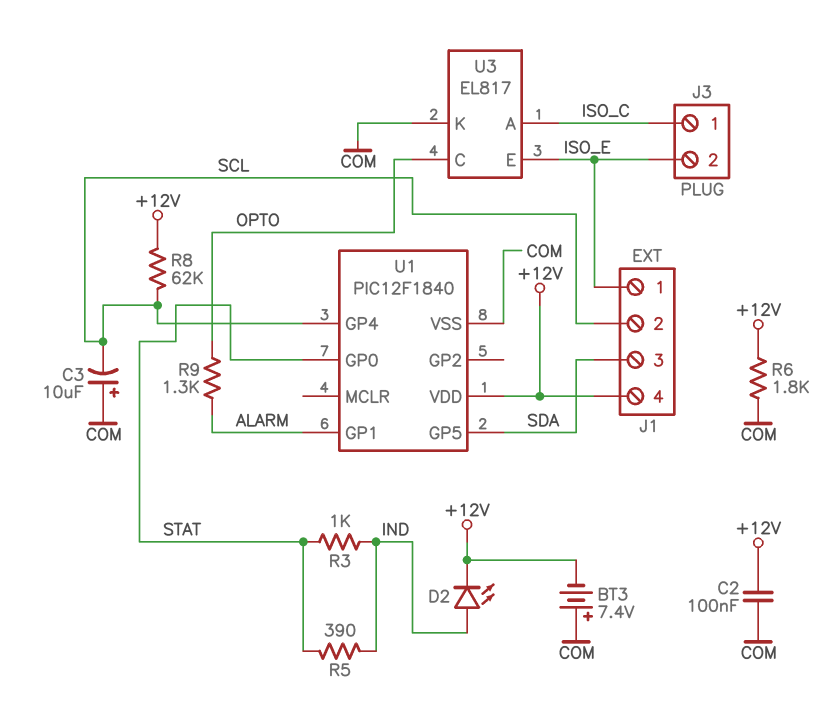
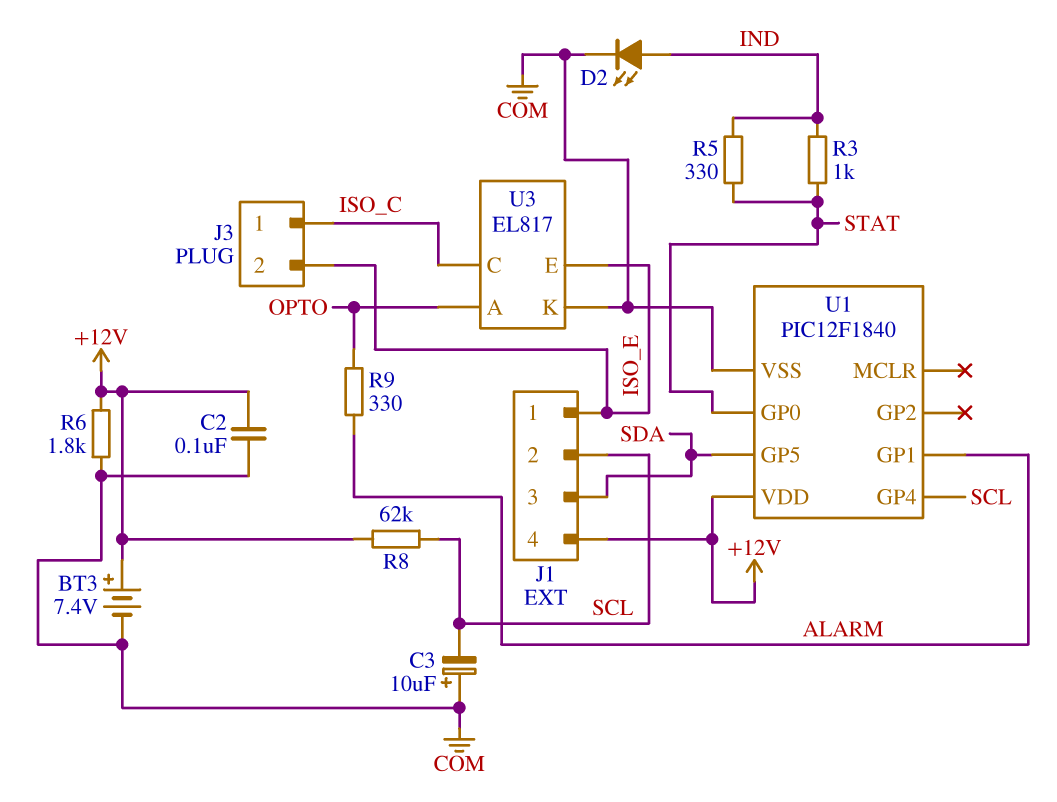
BT3: 7.4V (plus COM, minus +12V) -> 7.4V (plus +12V, minus COM)
D2: LED (A IND, K +12V) -> LED (A IND, K COM)
R5: 390 (IND, STAT) -> 330 (IND, STAT)
R9: 1.3k (ALARM, OPTO) -> 330 (ALARM, OPTO)
U3 pin A: ISO_C -> OPTO
U3 pin C: OPTO -> ISO_C

